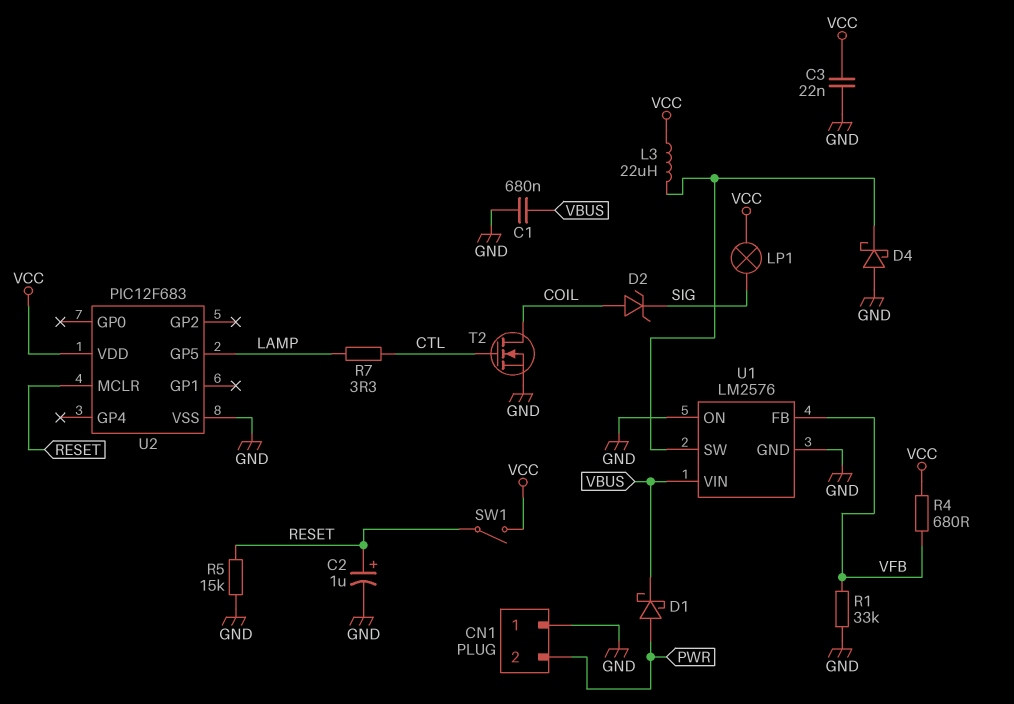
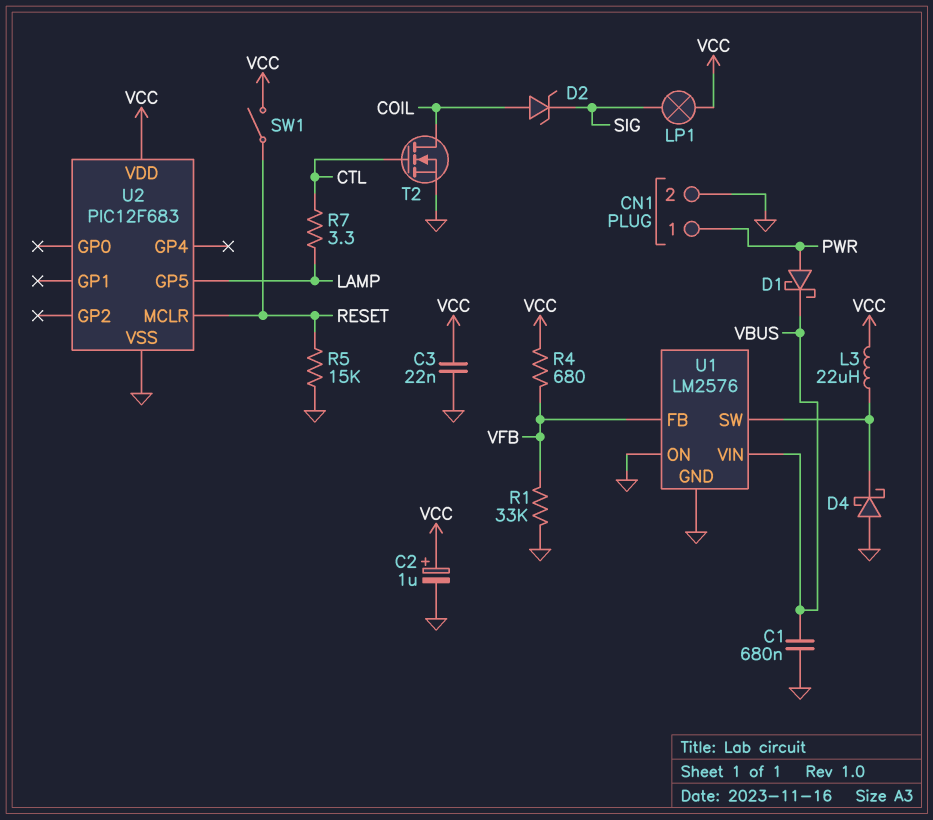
C2: 1uF (plus RESET, minus GND) -> 1uF (plus VCC, minus GND)
CN1 pin 1: GND -> PWR
CN1 pin 2: PWR -> GND

